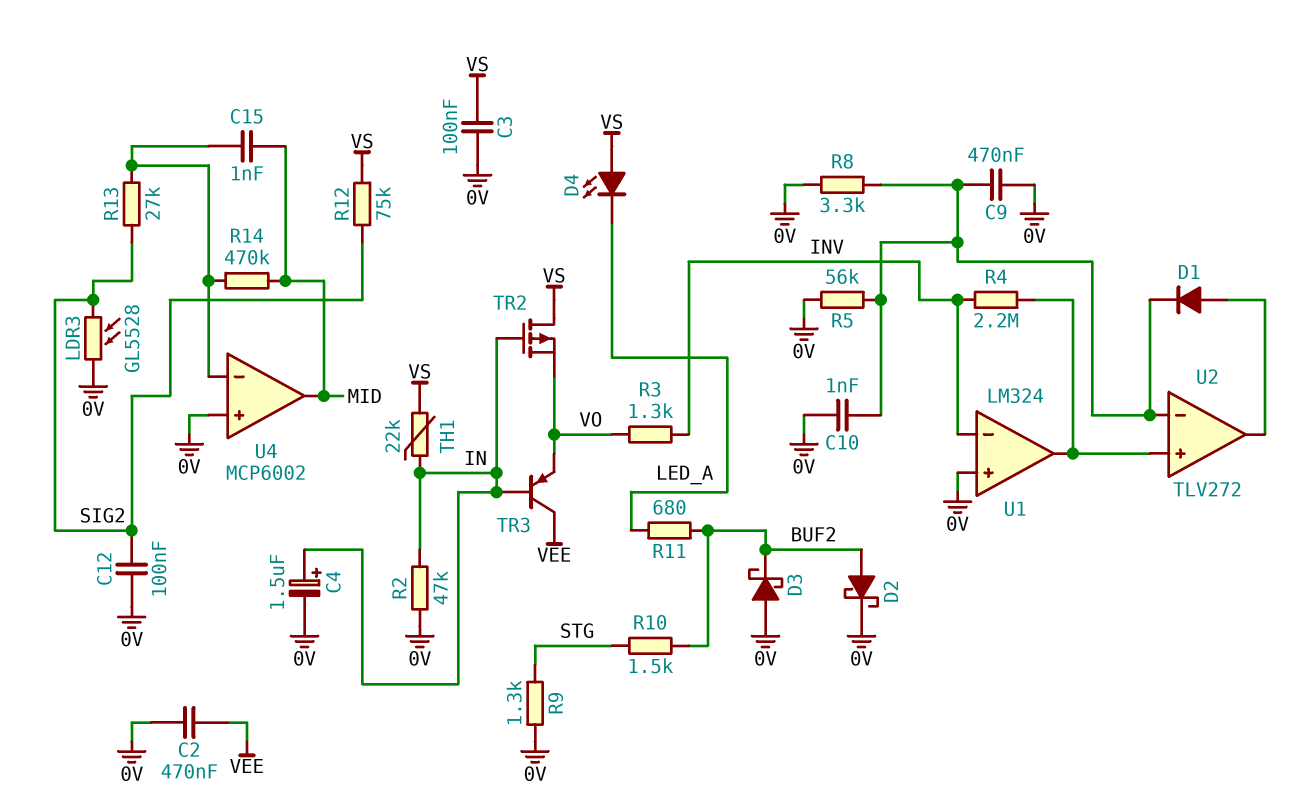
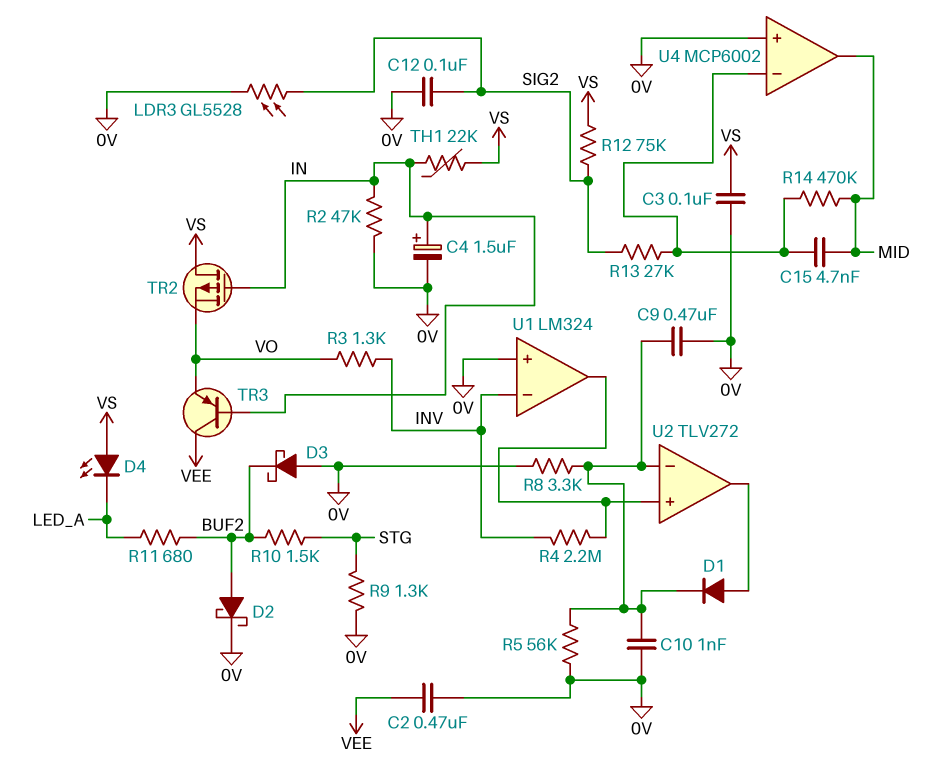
C15: 1nF (MID, U4/in-) -> 4.7nF (MID, U4/in-)

